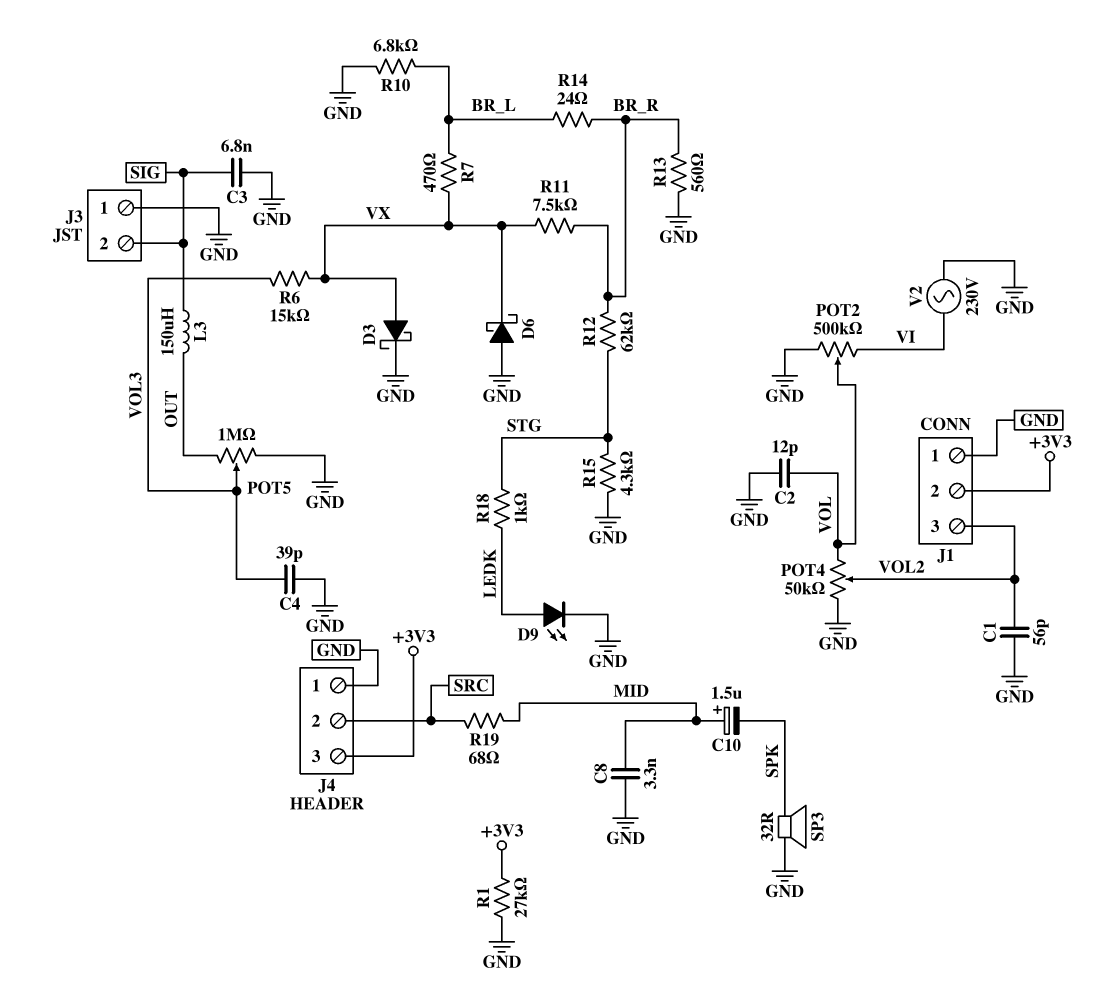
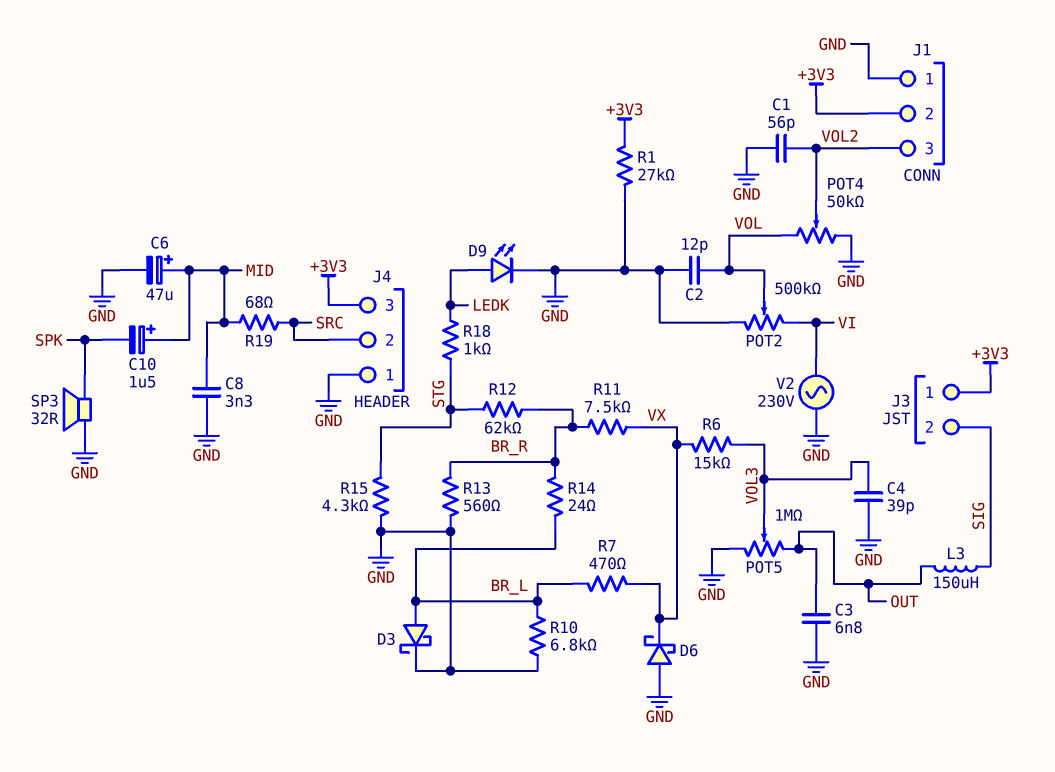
C3: 6.8nF (GND, SIG) -> 6.8nF (GND, OUT)
C6: none -> 47uF (plus MID, minus GND)
D3: schottky (A VX, K GND) -> schottky (A BR_L, K GND)
J3 pin 1: GND -> +3V3

